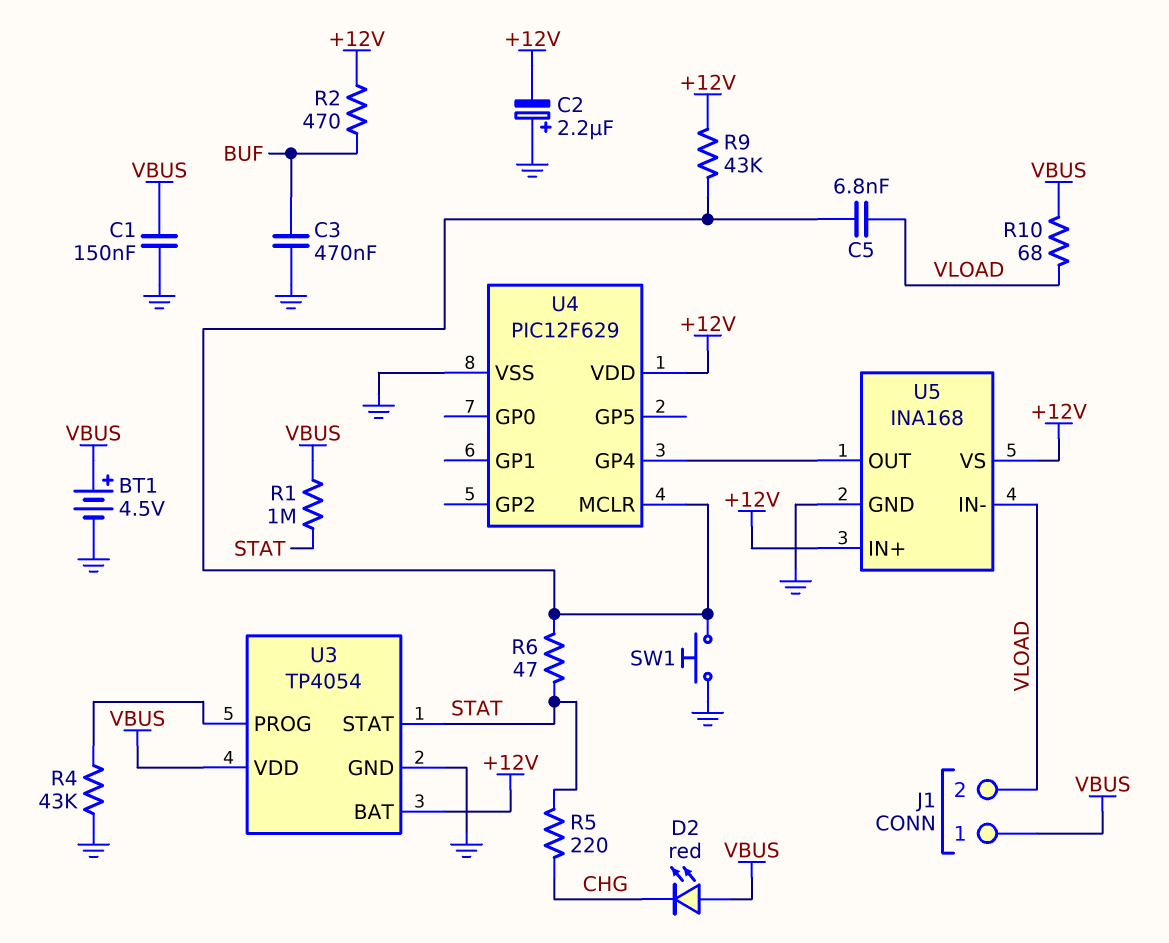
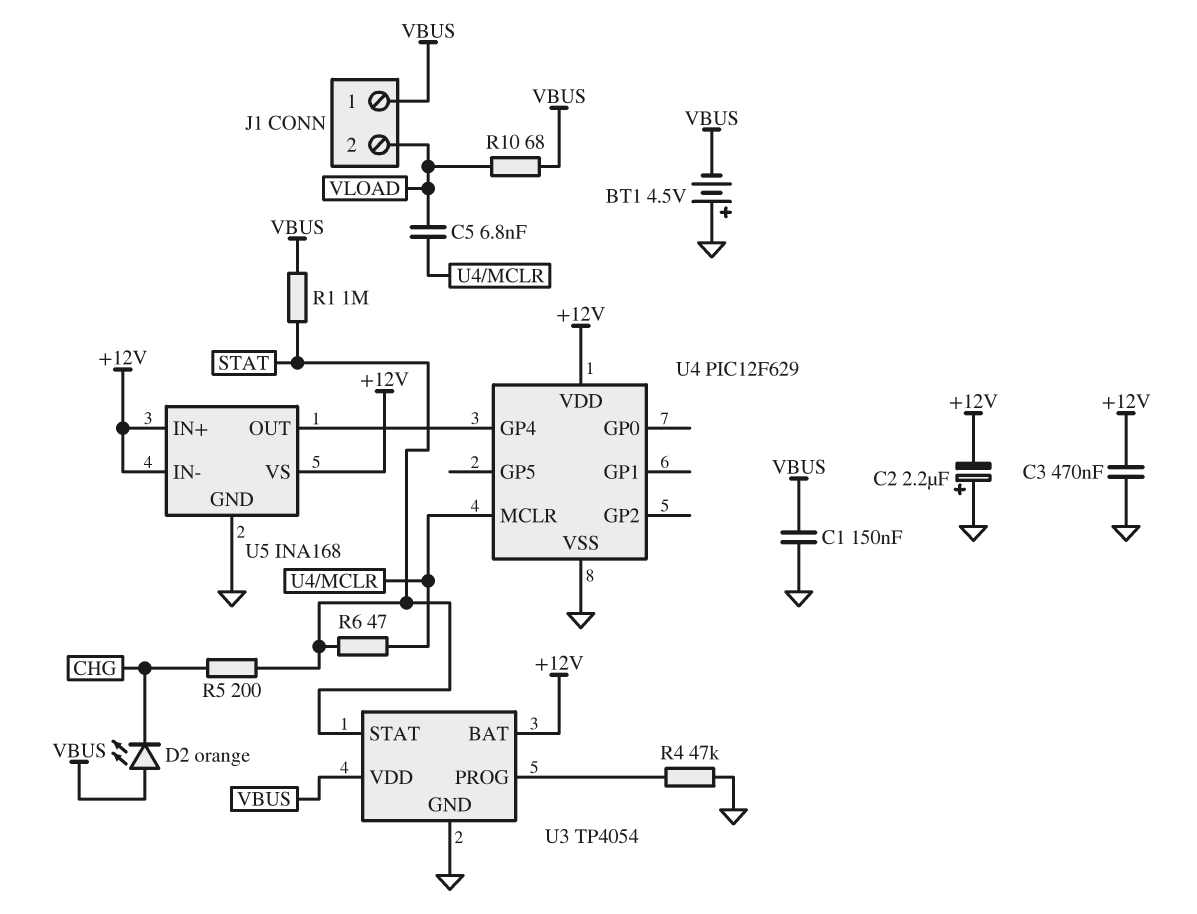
BT1: 4.5V (plus VBUS, minus GND) -> 4.5V (plus GND, minus VBUS)
C3: 470nF (BUF, GND) -> 470nF (+12V, GND)
D2: LED red (A VBUS, K CHG) -> LED orange (A VBUS, K CHG)
R2: 470 (+12V, BUF) -> none
R4: 43k (GND, U3/PROG) -> 47k (GND, U3/PROG)
R5: 220 (CHG, STAT) -> 200 (CHG, STAT)
R9: 43k (+12V, U4/MCLR) -> none
SW1: button (GND, U4/MCLR) -> none
U5 pin IN-: VLOAD -> +12V

